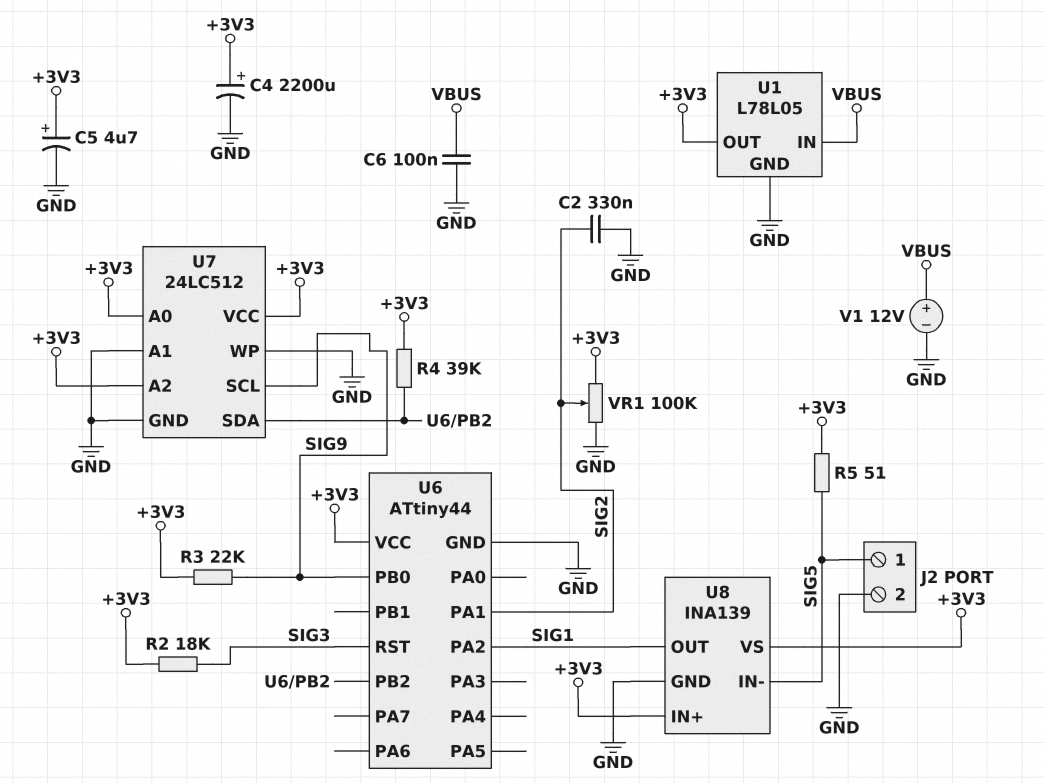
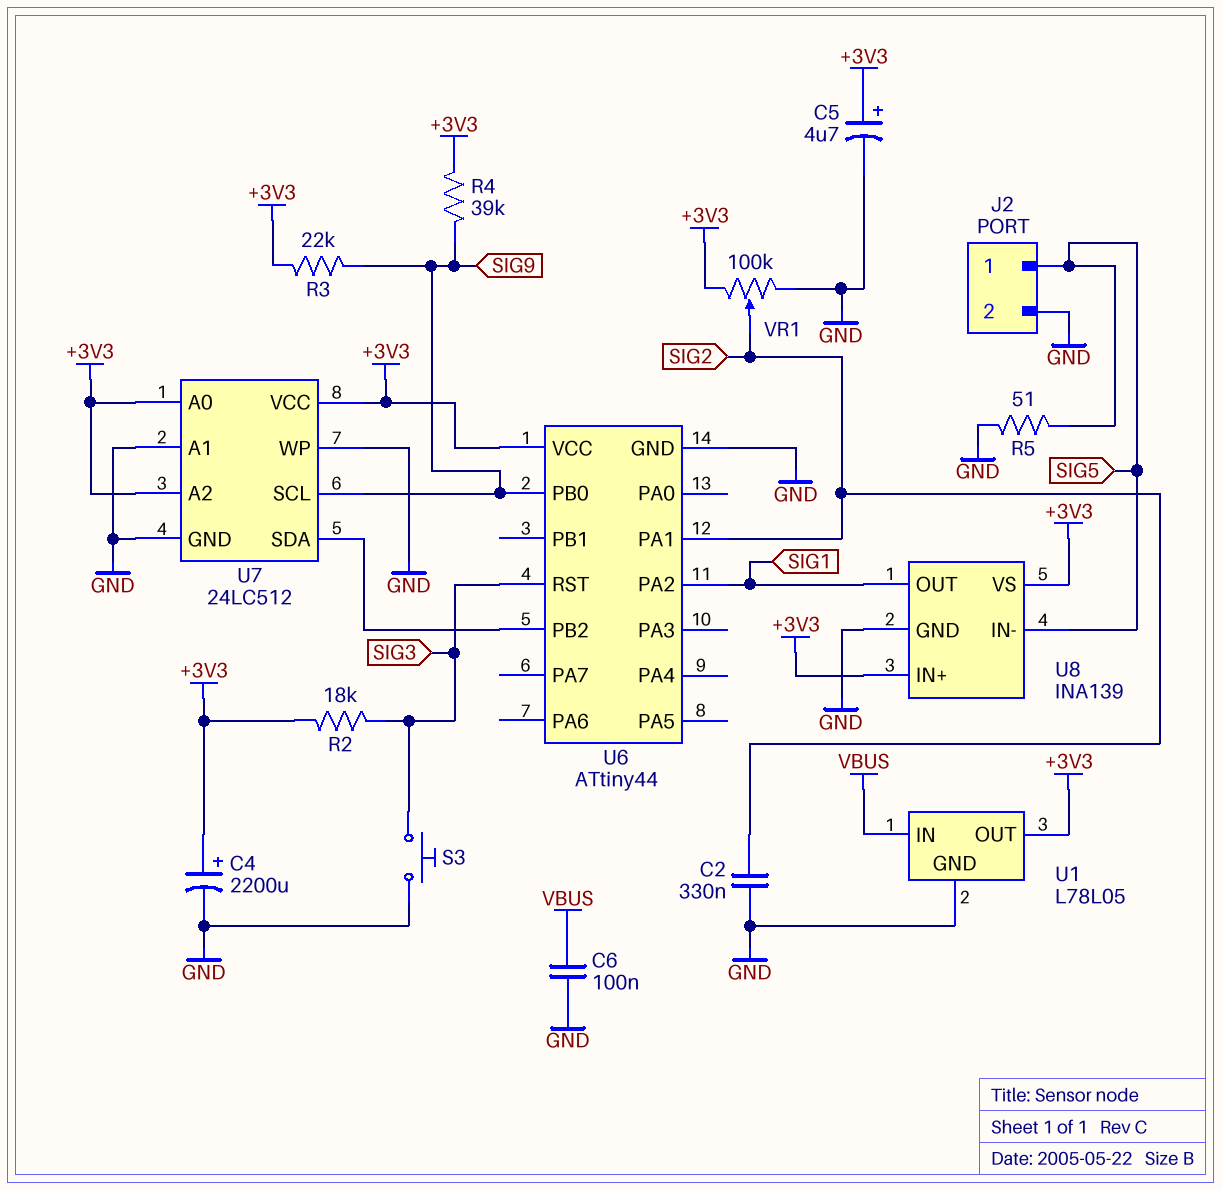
R4: 39k (+3V3, U6/PB2) -> 39k (+3V3, SIG9)
R5: 51 (+3V3, SIG5) -> 51 (GND, SIG5)
S3: none -> button (GND, SIG3)
V1: 12V (plus VBUS, minus GND) -> none

